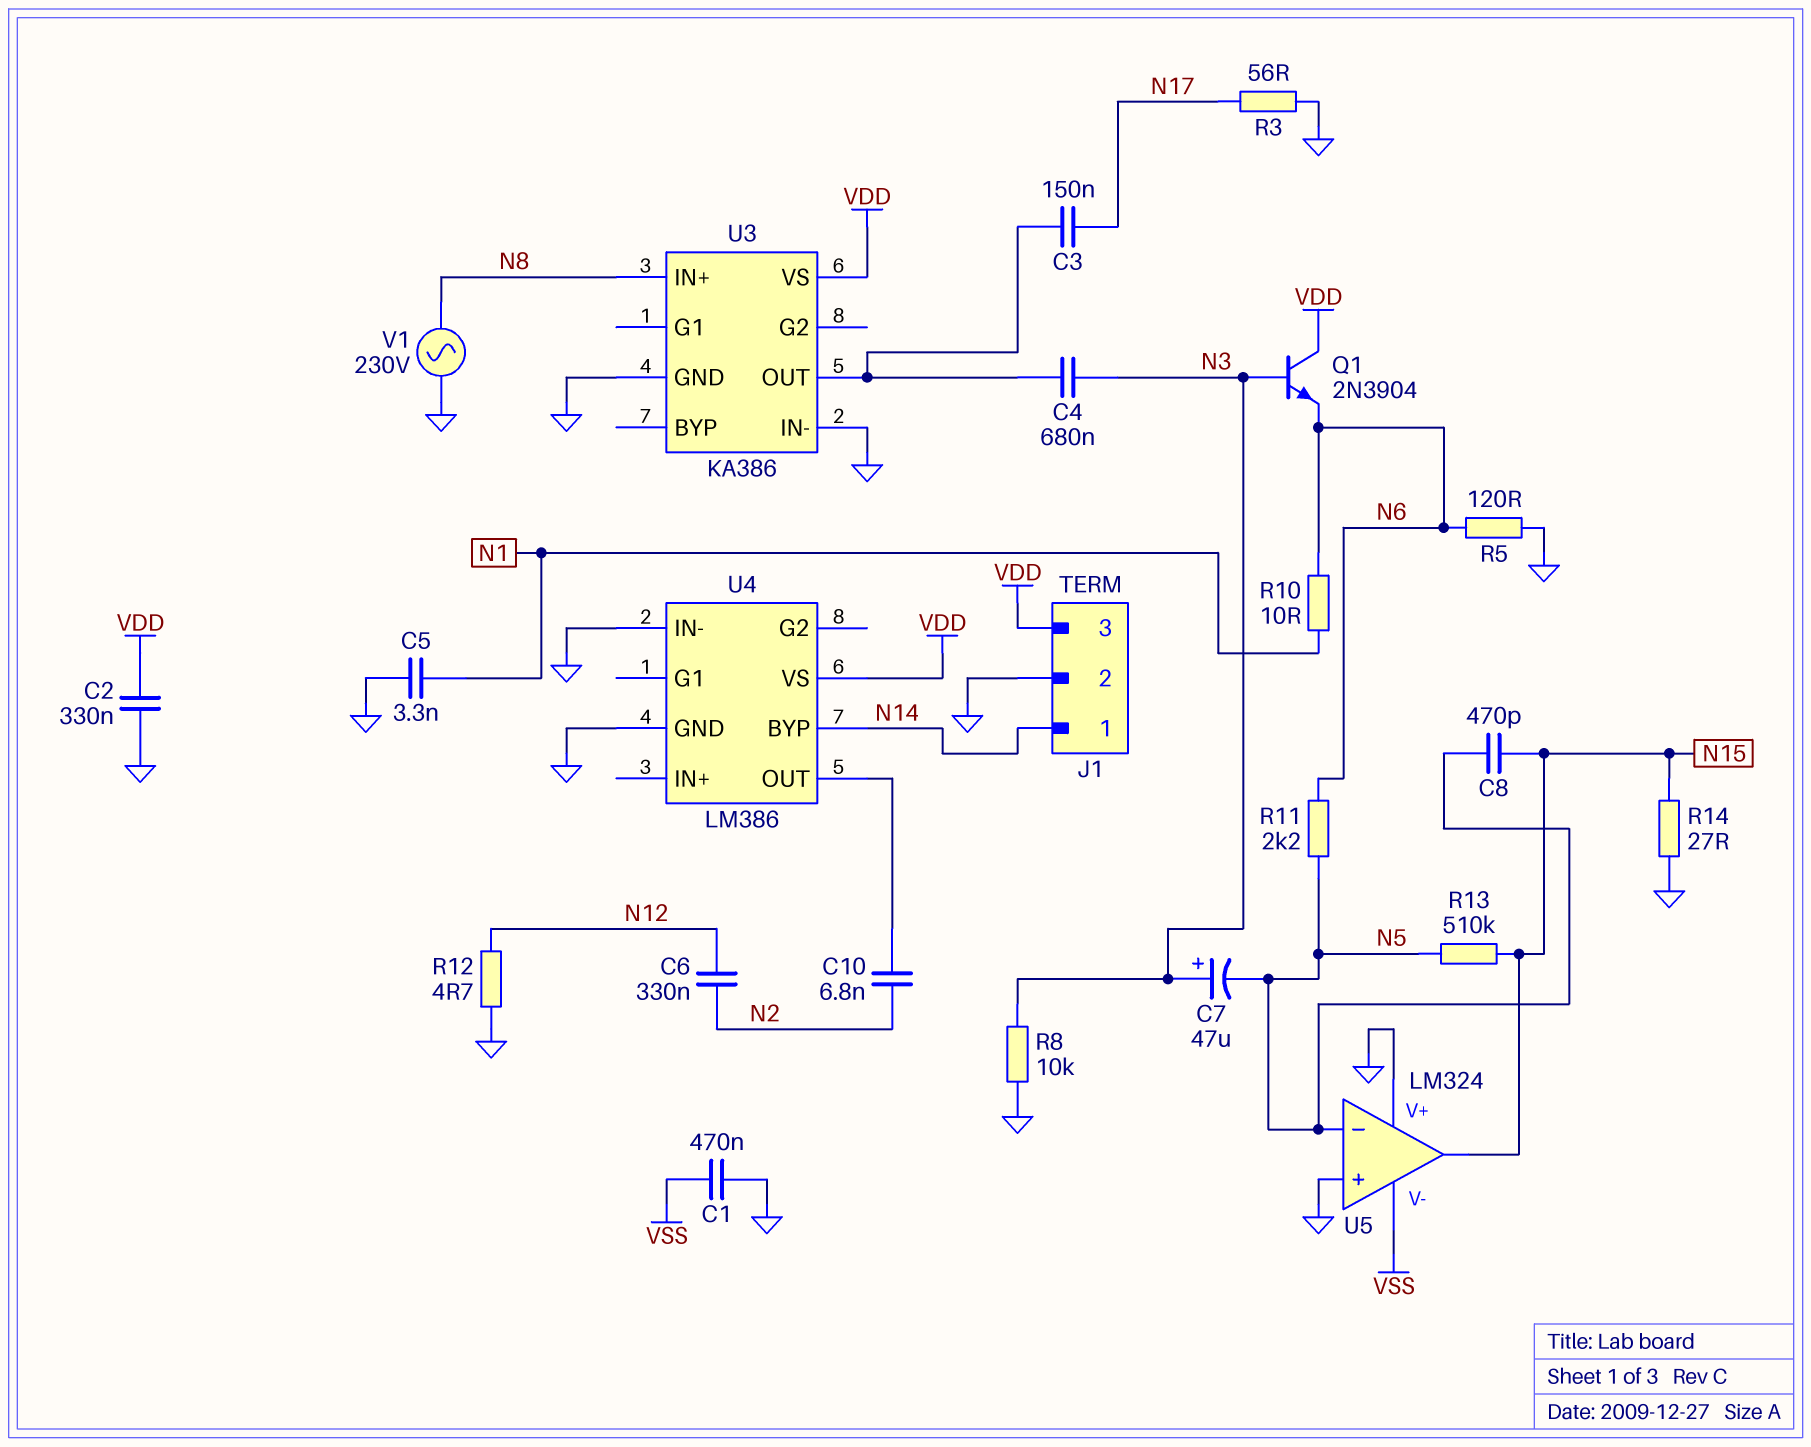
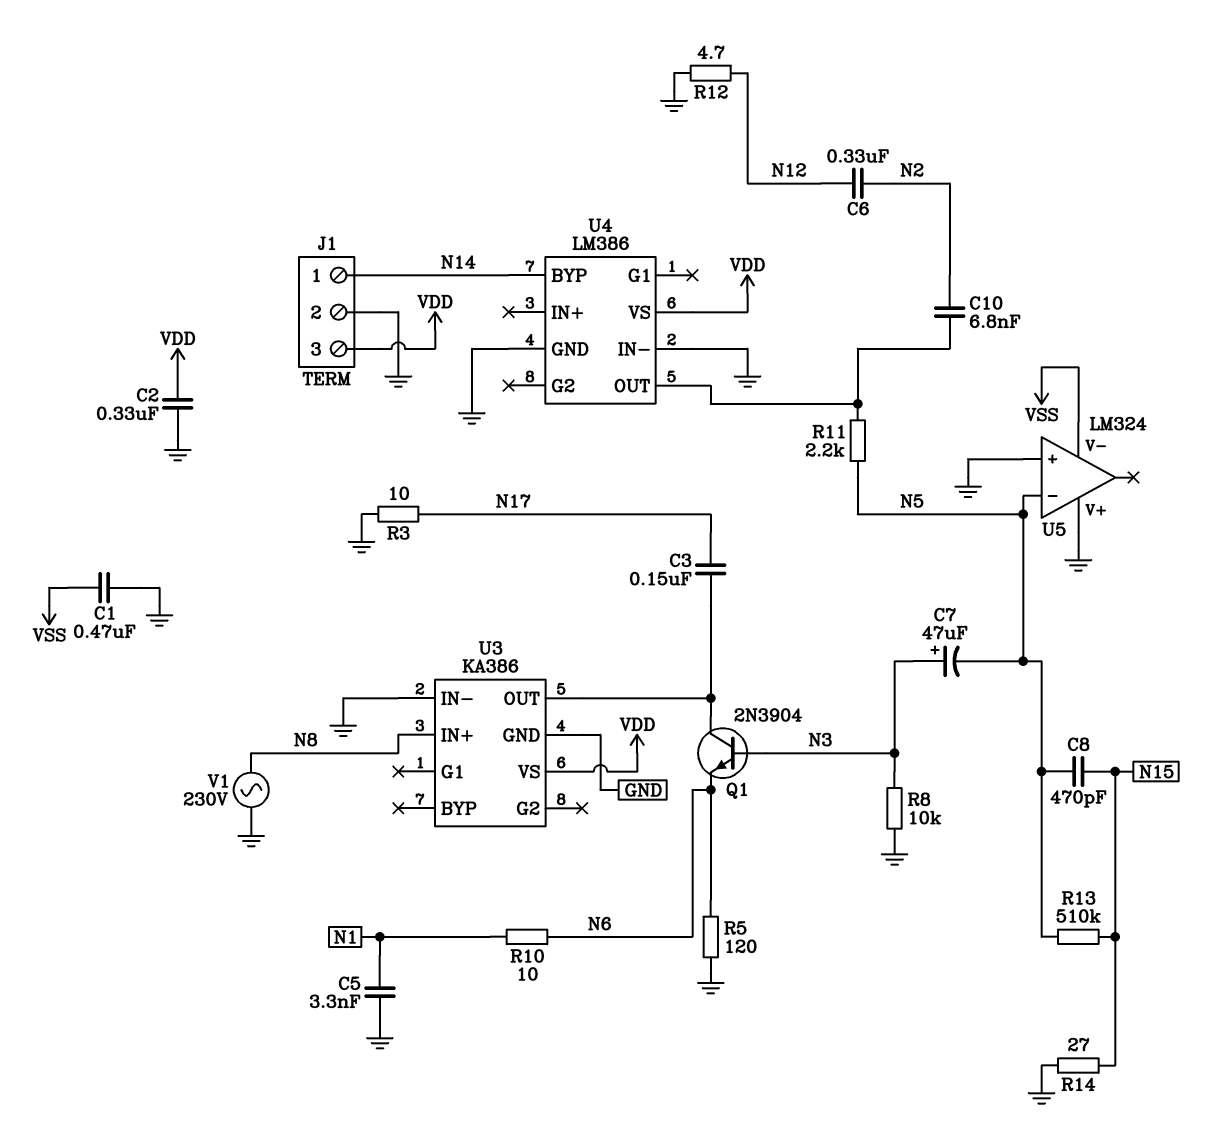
C4: 680nF (N3, U3/OUT) -> none
Q1: NPN 2N3904 (B N3, C VDD, E N6) -> NPN 2N3904 (B N3, C U3/OUT, E N6)
R3: 56 (GND, N17) -> 10 (GND, N17)
R11: 2.2k (N5, N6) -> 2.2k (N5, U4/OUT)
U5 pin out: N15 -> none

